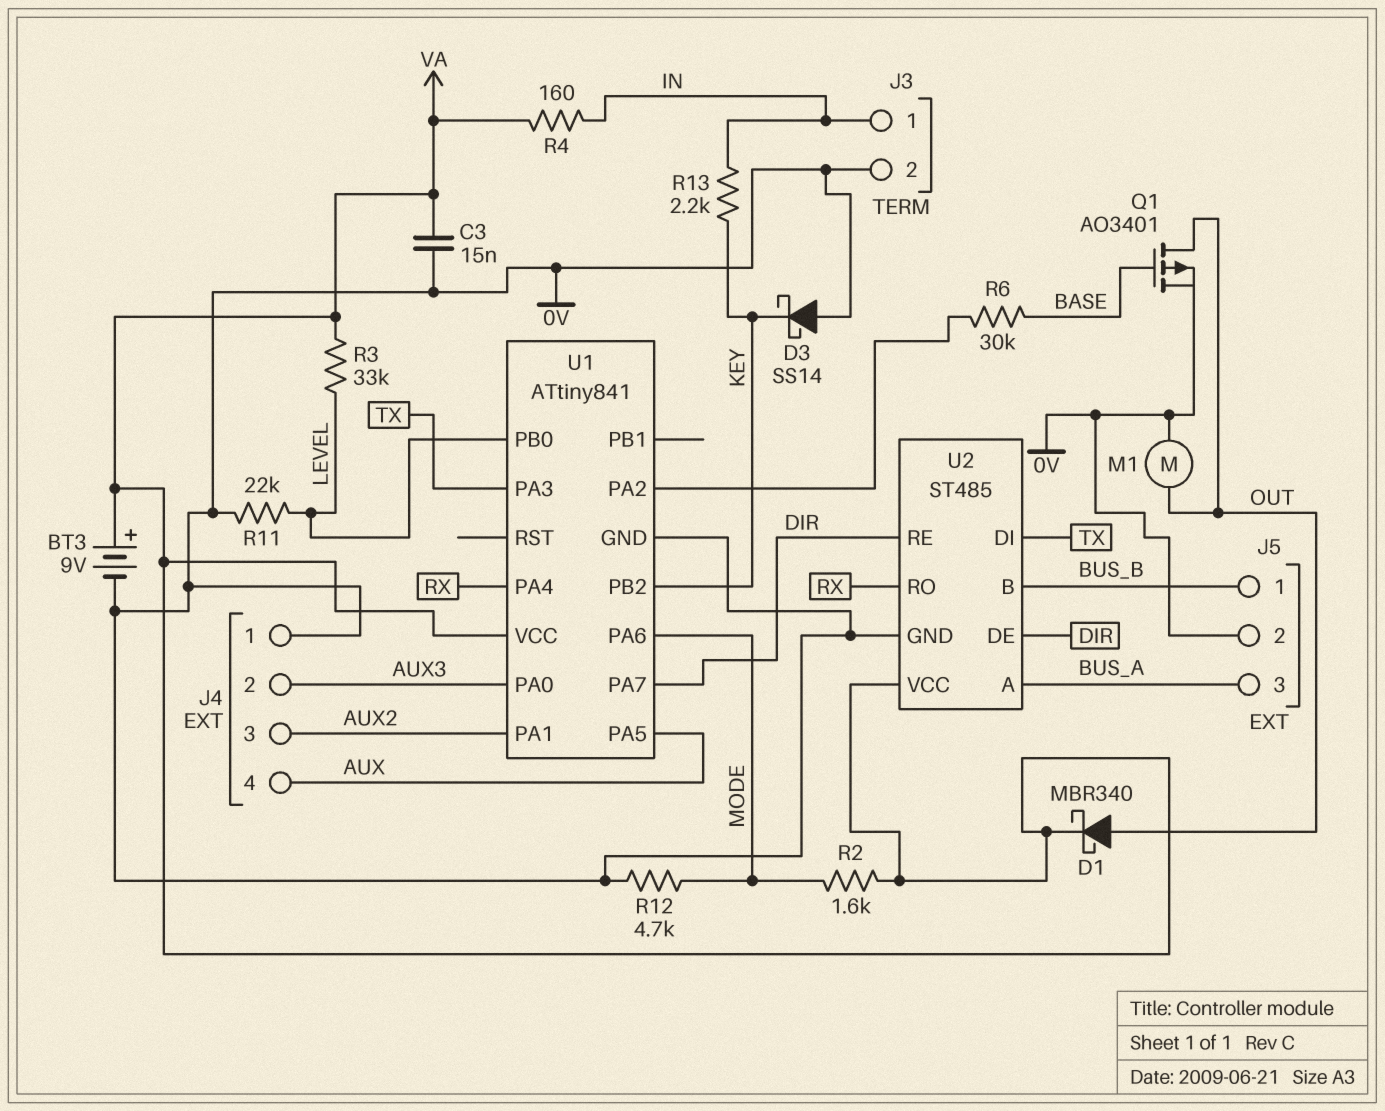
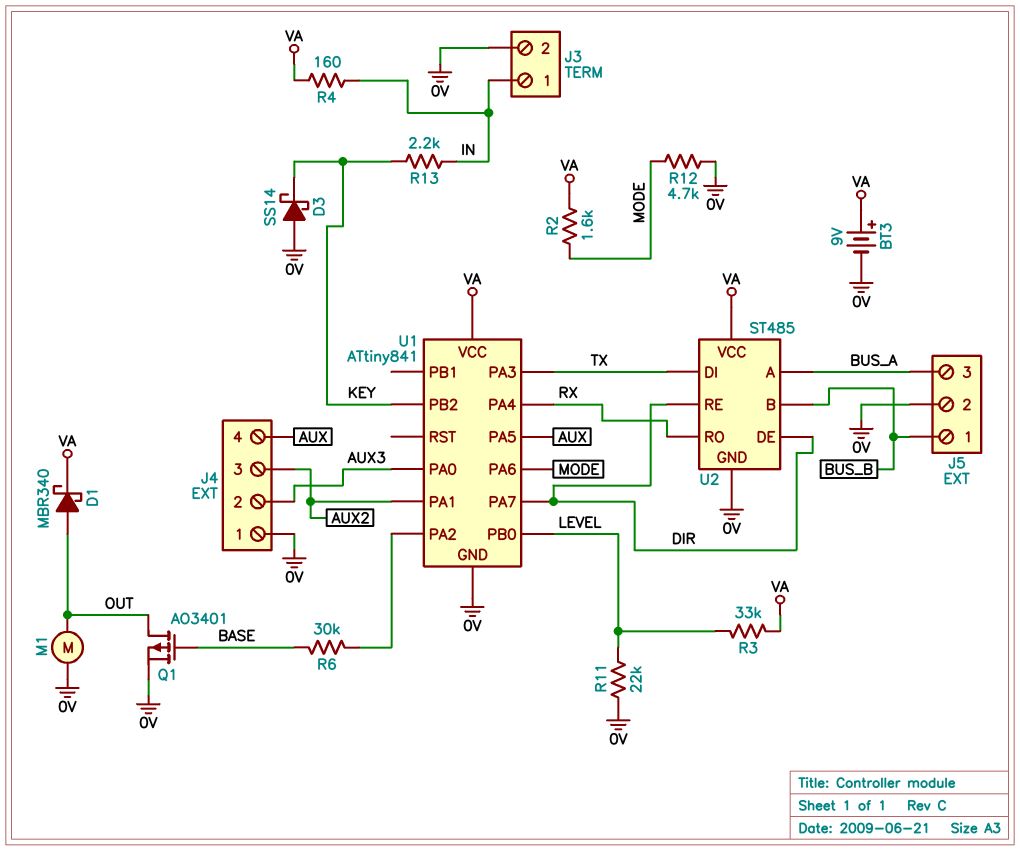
C3: 15nF (0V, VA) -> none

